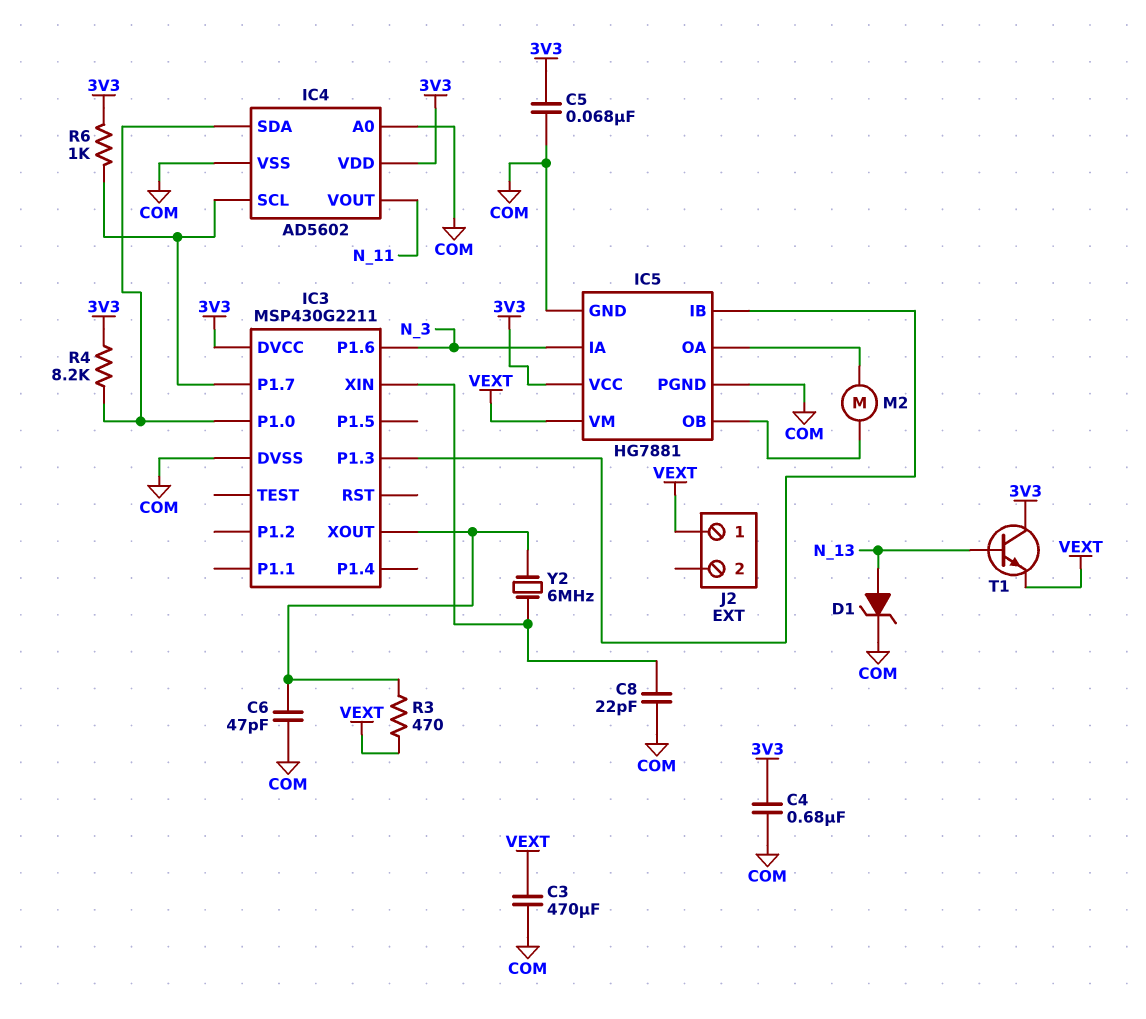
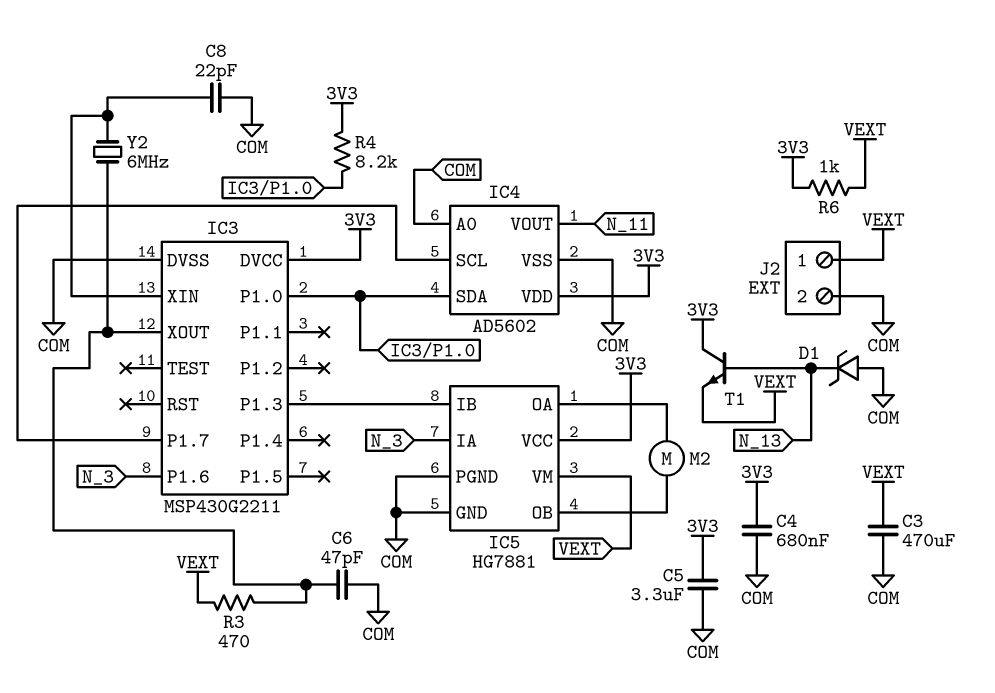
C5: 68nF (3V3, COM) -> 3.3uF (3V3, COM)
D1: zener (A N_13, K COM) -> zener (A COM, K N_13)
J2 pin 2: none -> COM
R6: 1k (3V3, IC3/P1.7) -> 1k (3V3, VEXT)

